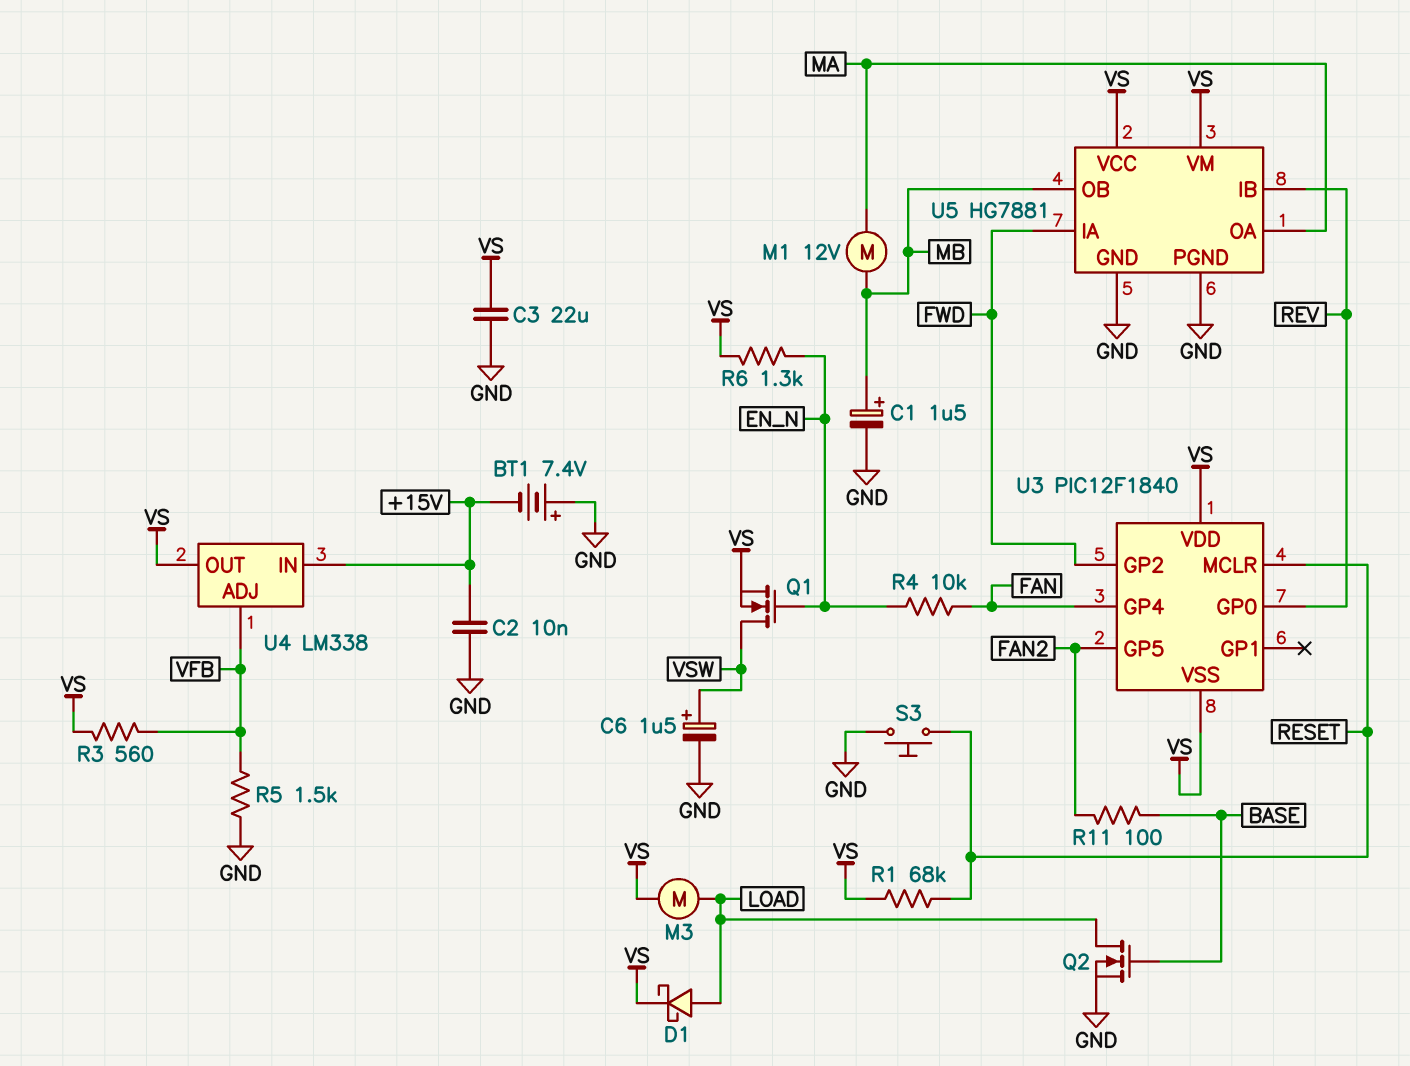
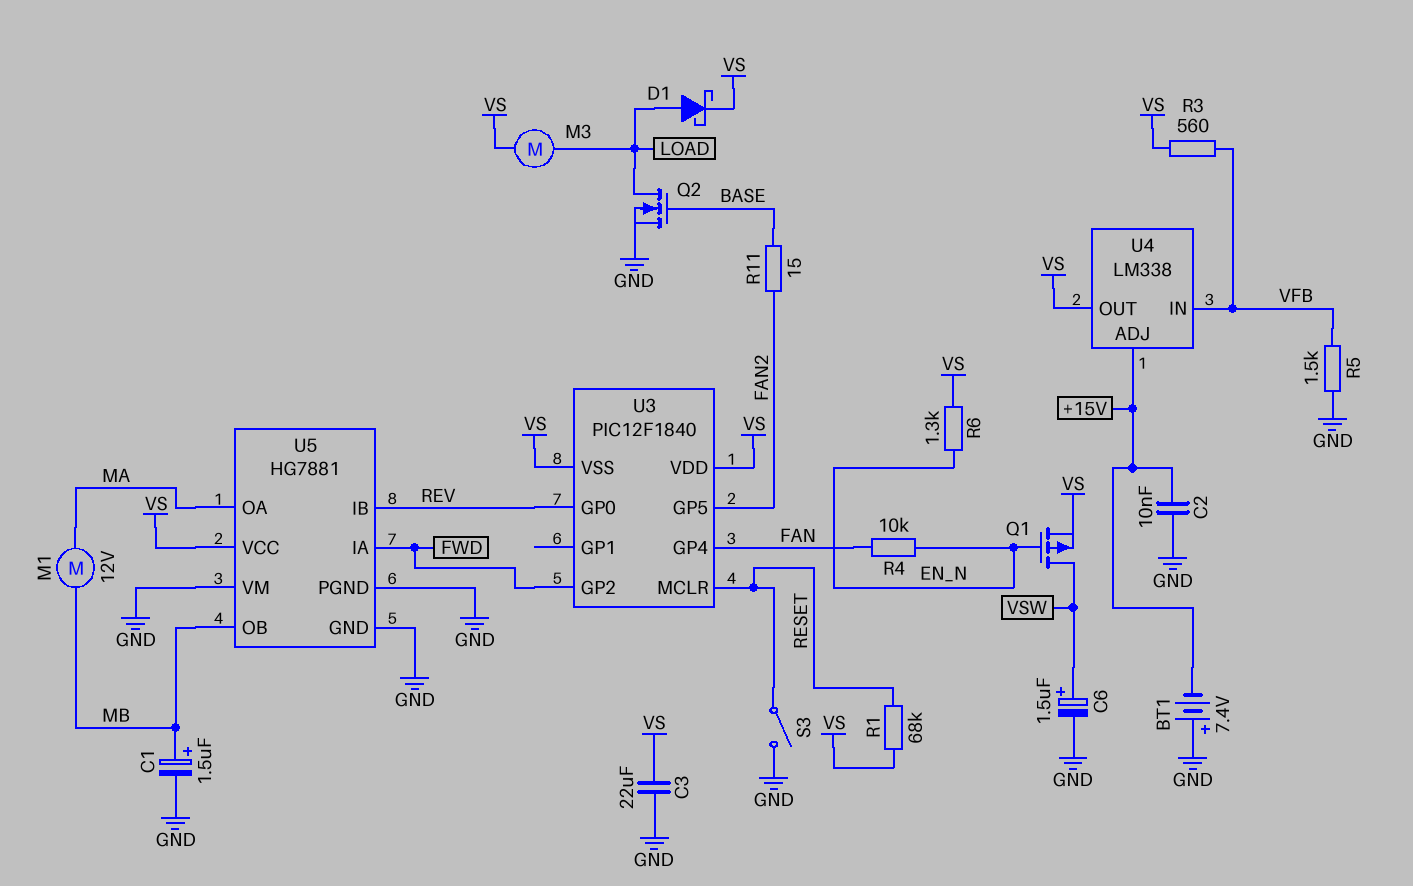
Q1: NMOS (G EN_N, D VSW, S VS) -> PMOS (G EN_N, D VSW, S VS)
R11: 100 (BASE, FAN2) -> 15 (BASE, FAN2)
S3: button (GND, RESET) -> switch (GND, RESET)
U4 pin ADJ: VFB -> +15V
U4 pin IN: +15V -> VFB
U5 pin VM: VS -> GND

